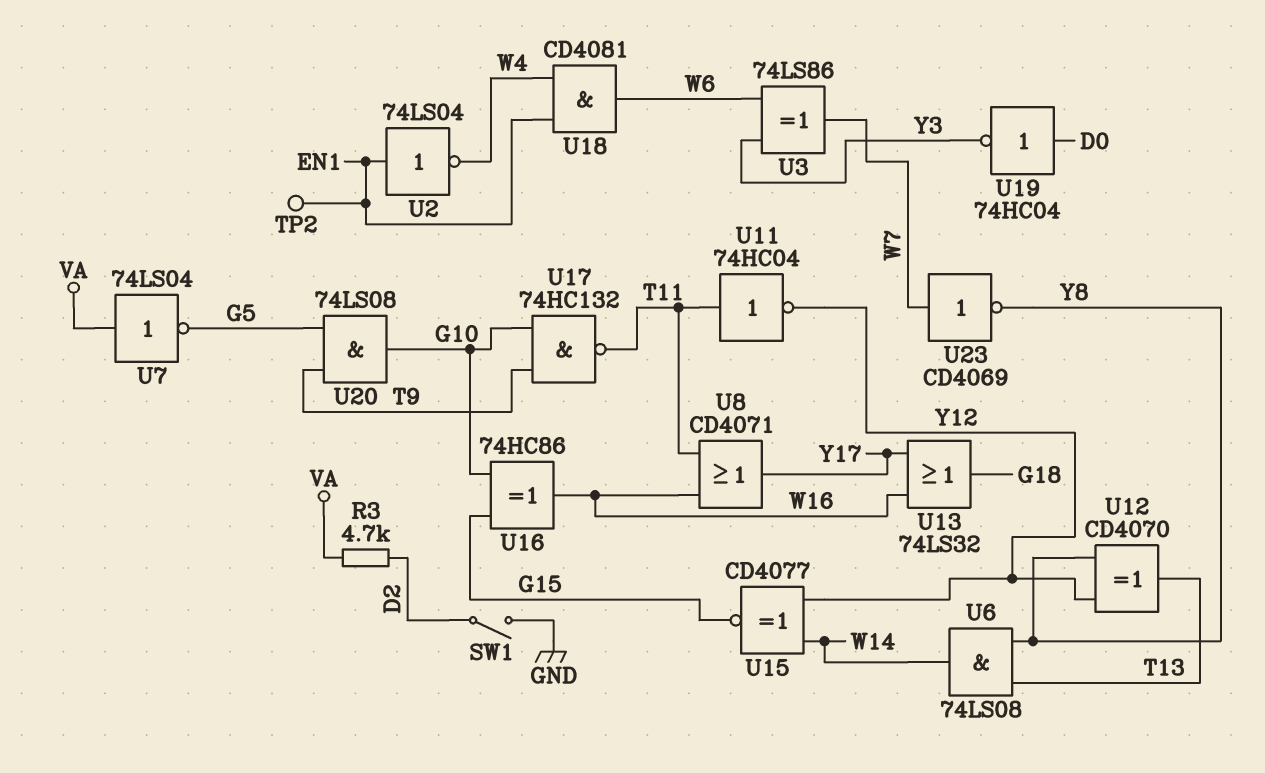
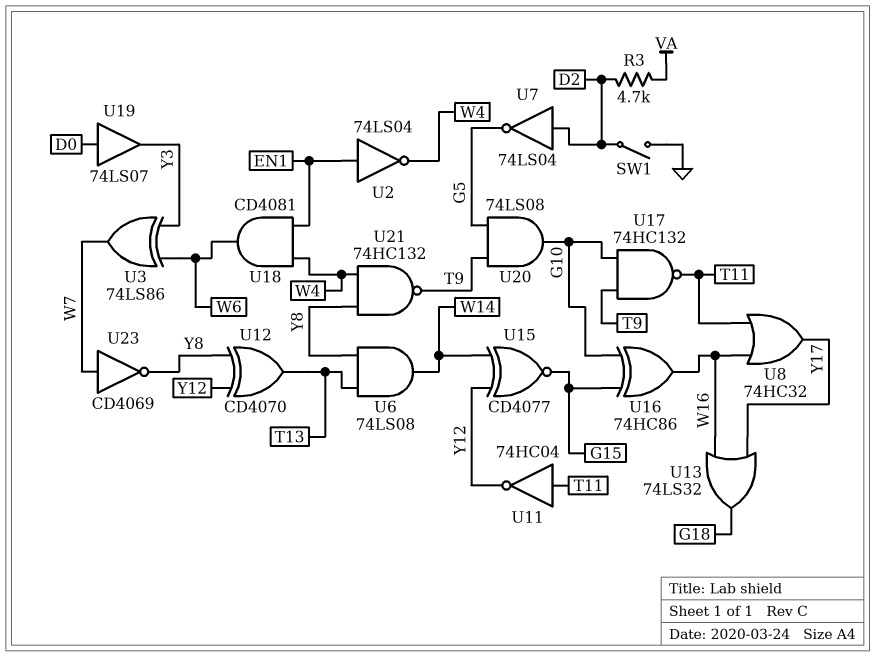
TP2: test point (EN1) -> none
U7: NOT 74LS04 (in VA, out G5) -> NOT 74LS04 (in D2, out G5)
U8: OR CD4071 (in T11, in W16, out Y17) -> OR 74HC32 (in T11, in W16, out Y17)
U19: NOT 74HC04 (in D0, out Y3) -> buffer 74LS07 (in D0, out Y3)
U21: none -> NAND 74HC132 (in W4, in Y8, out T9)

